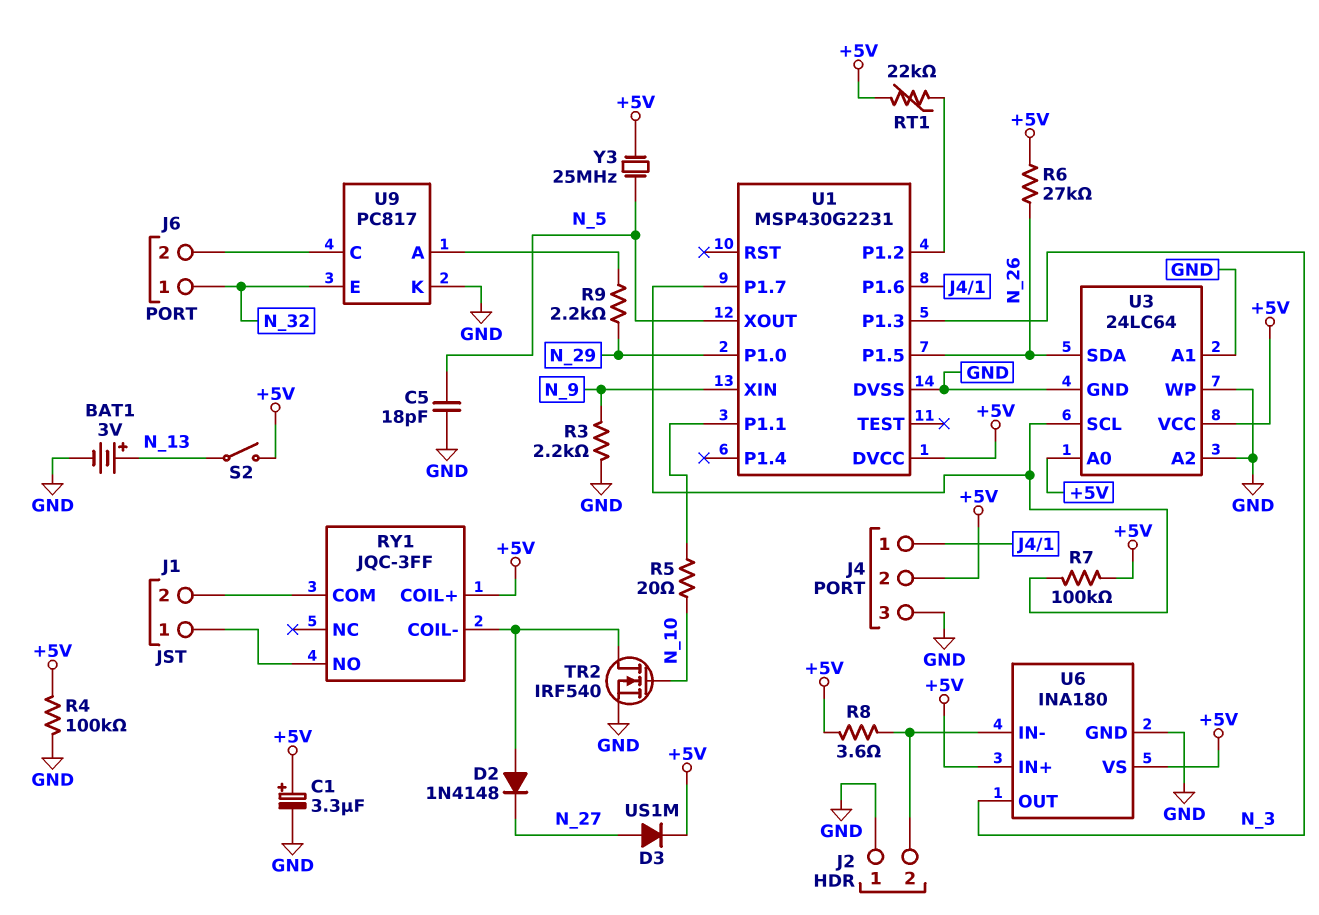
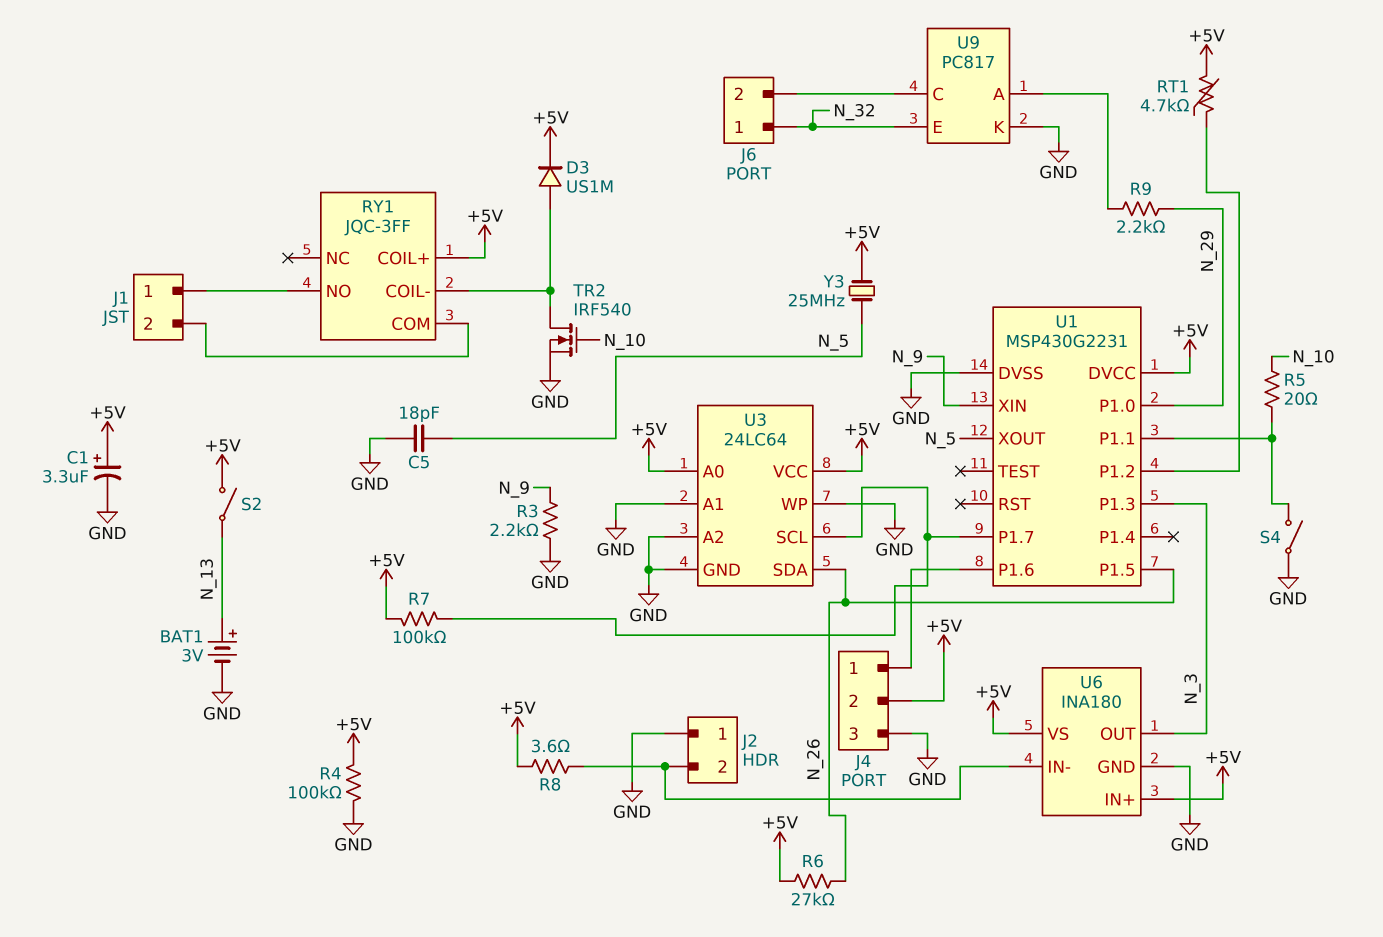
D2: diode 1N4148 (A RY1/COIL-, K N_27) -> none
D3: diode US1M (A N_27, K +5V) -> diode US1M (A RY1/COIL-, K +5V)
RT1: 22k (+5V, U1/P1.2) -> 4.7k (+5V, U1/P1.2)
S4: none -> switch (GND, U1/P1.1)

